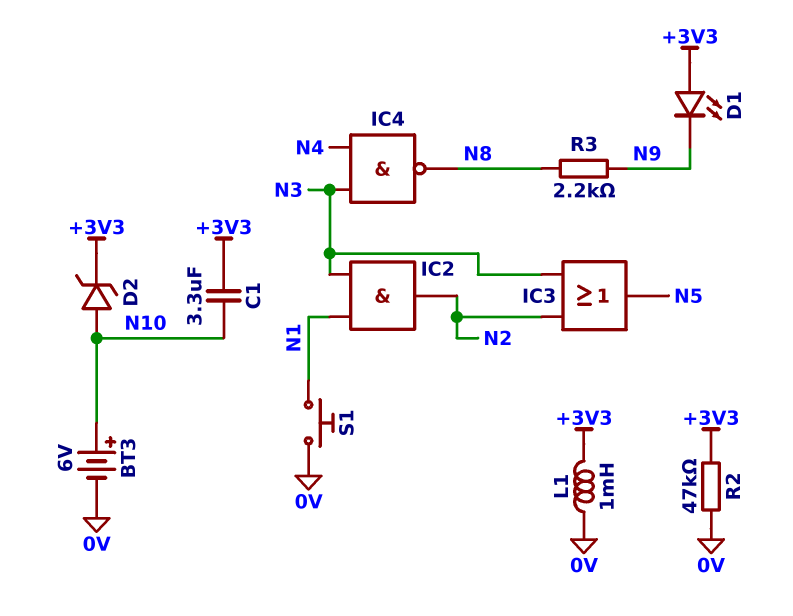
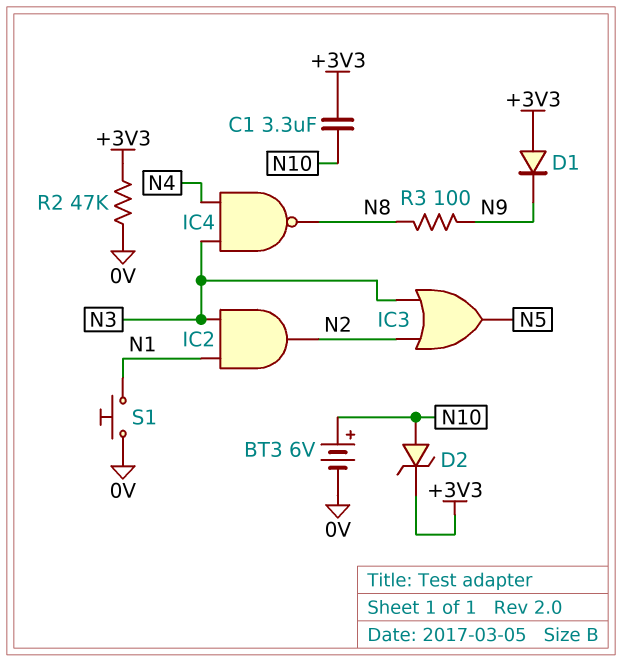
D1: LED (A +3V3, K N9) -> diode (A +3V3, K N9)
L1: 1mH (+3V3, 0V) -> none
R3: 2.2k (N8, N9) -> 100 (N8, N9)

